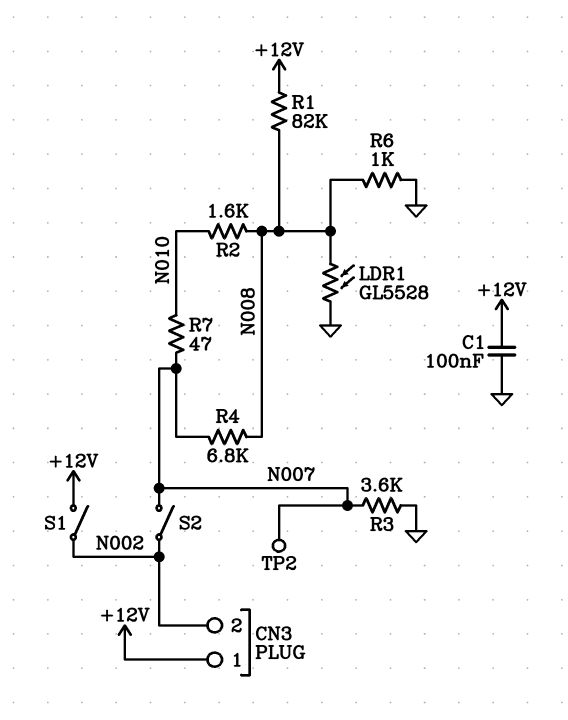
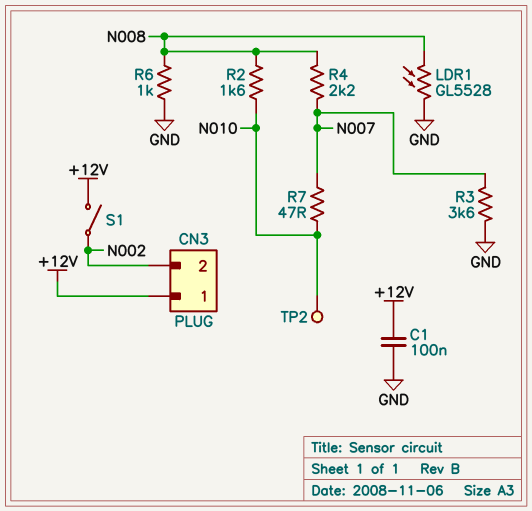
R1: 82k (+12V, N008) -> none
R4: 6.8k (N007, N008) -> 2.2k (N007, N008)
S2: switch (N002, N007) -> none
TP2: test point (N007) -> test point (N010)

